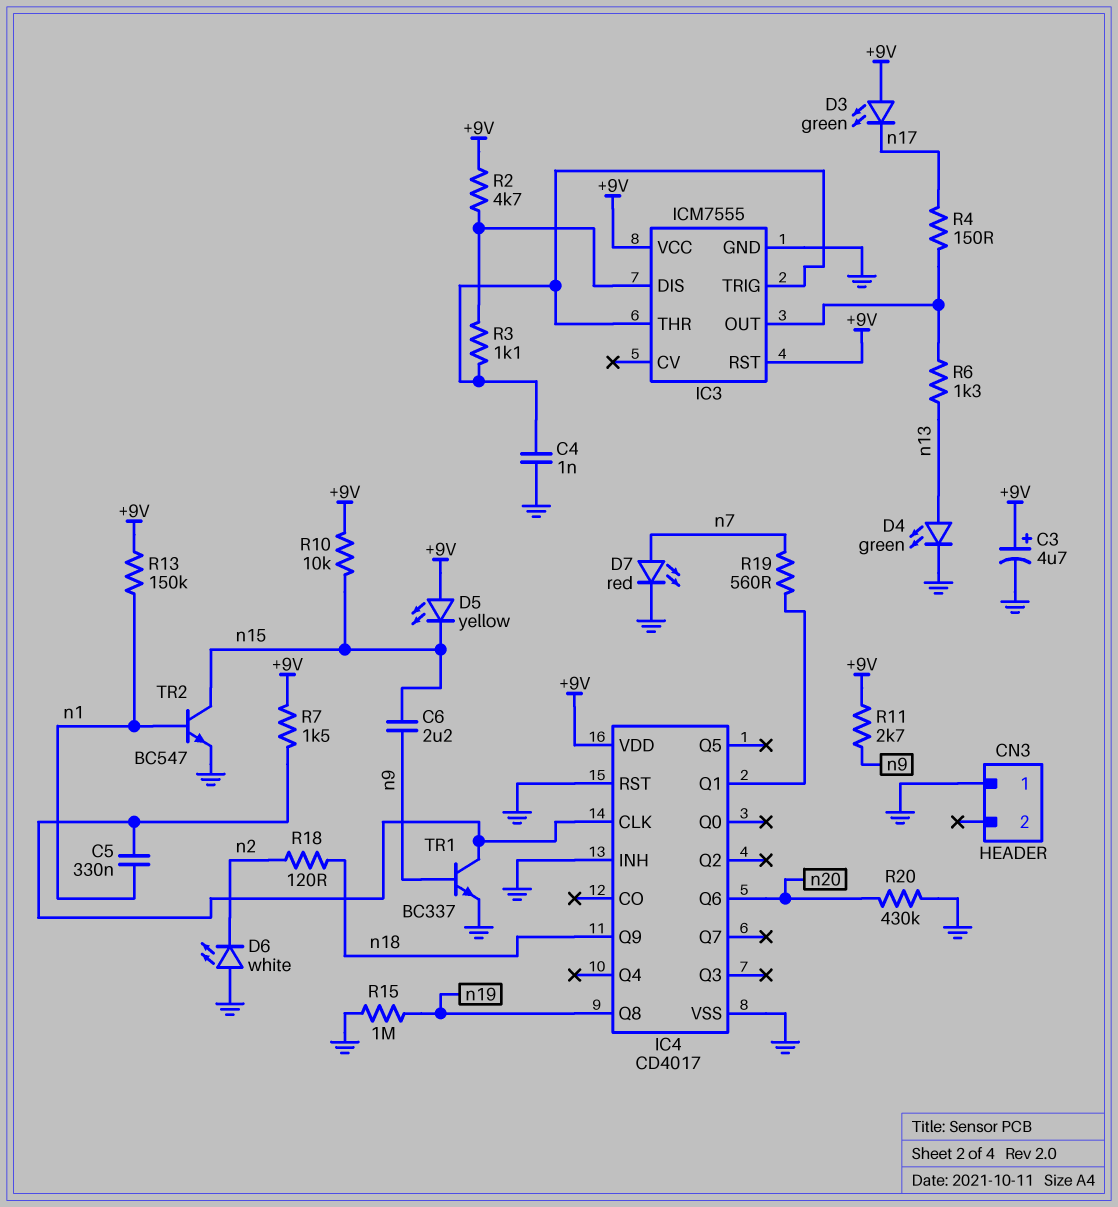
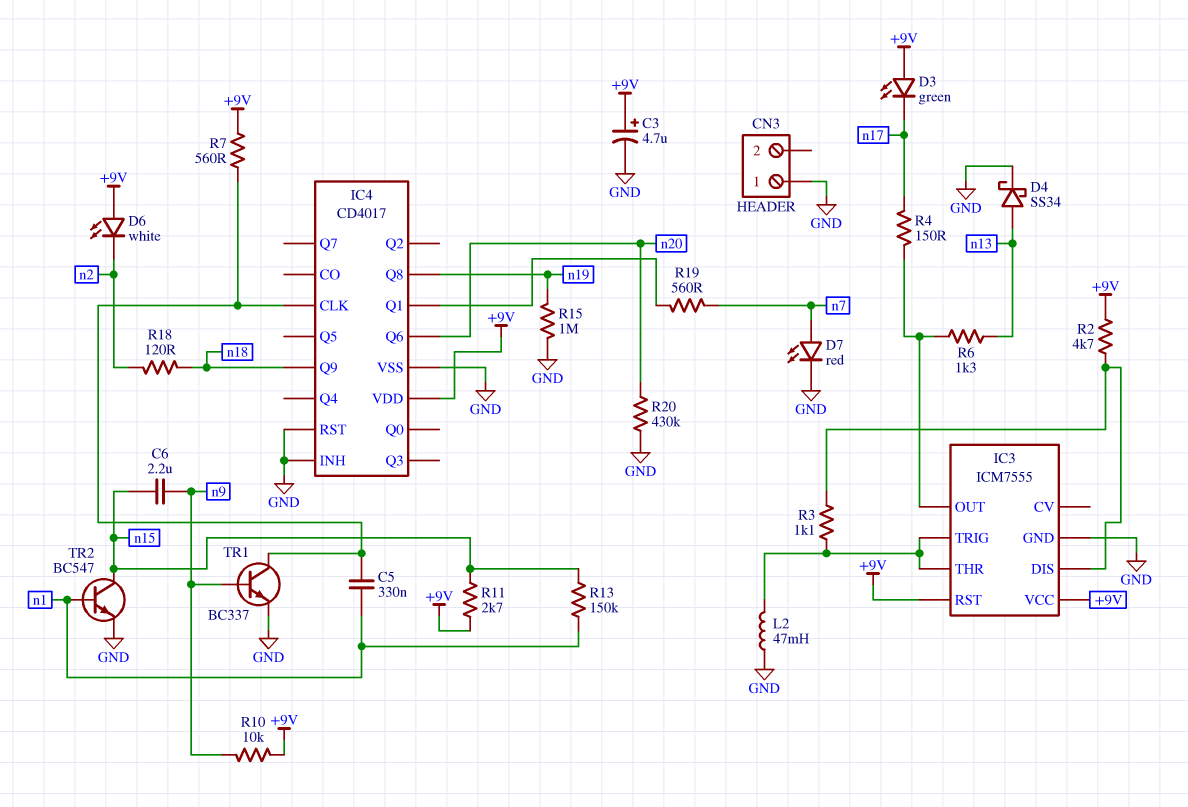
C4: 1nF (GND, IC3/THR) -> none
D4: LED green (A n13, K GND) -> schottky SS34 (A n13, K GND)
D5: LED yellow (A +9V, K n15) -> none
D6: LED white (A GND, K n2) -> LED white (A +9V, K n2)
L2: none -> 47mH (GND, IC3/THR)
R7: 1.5k (+9V, IC4/CLK) -> 560 (+9V, IC4/CLK)
R10: 10k (+9V, n15) -> 10k (+9V, n9)
R11: 2.7k (+9V, n9) -> 2.7k (+9V, n15)
R13: 150k (+9V, n1) -> 150k (n1, n15)

